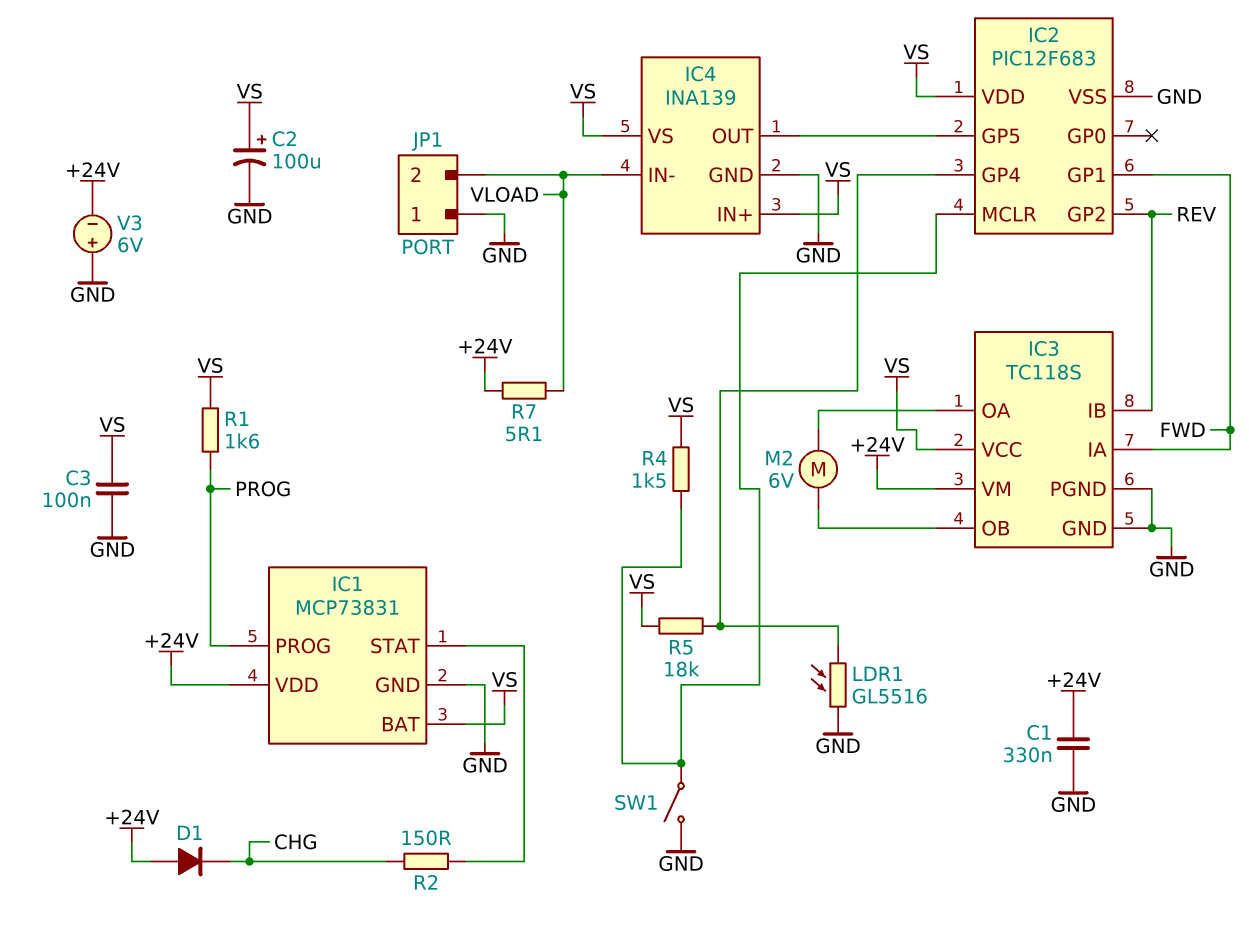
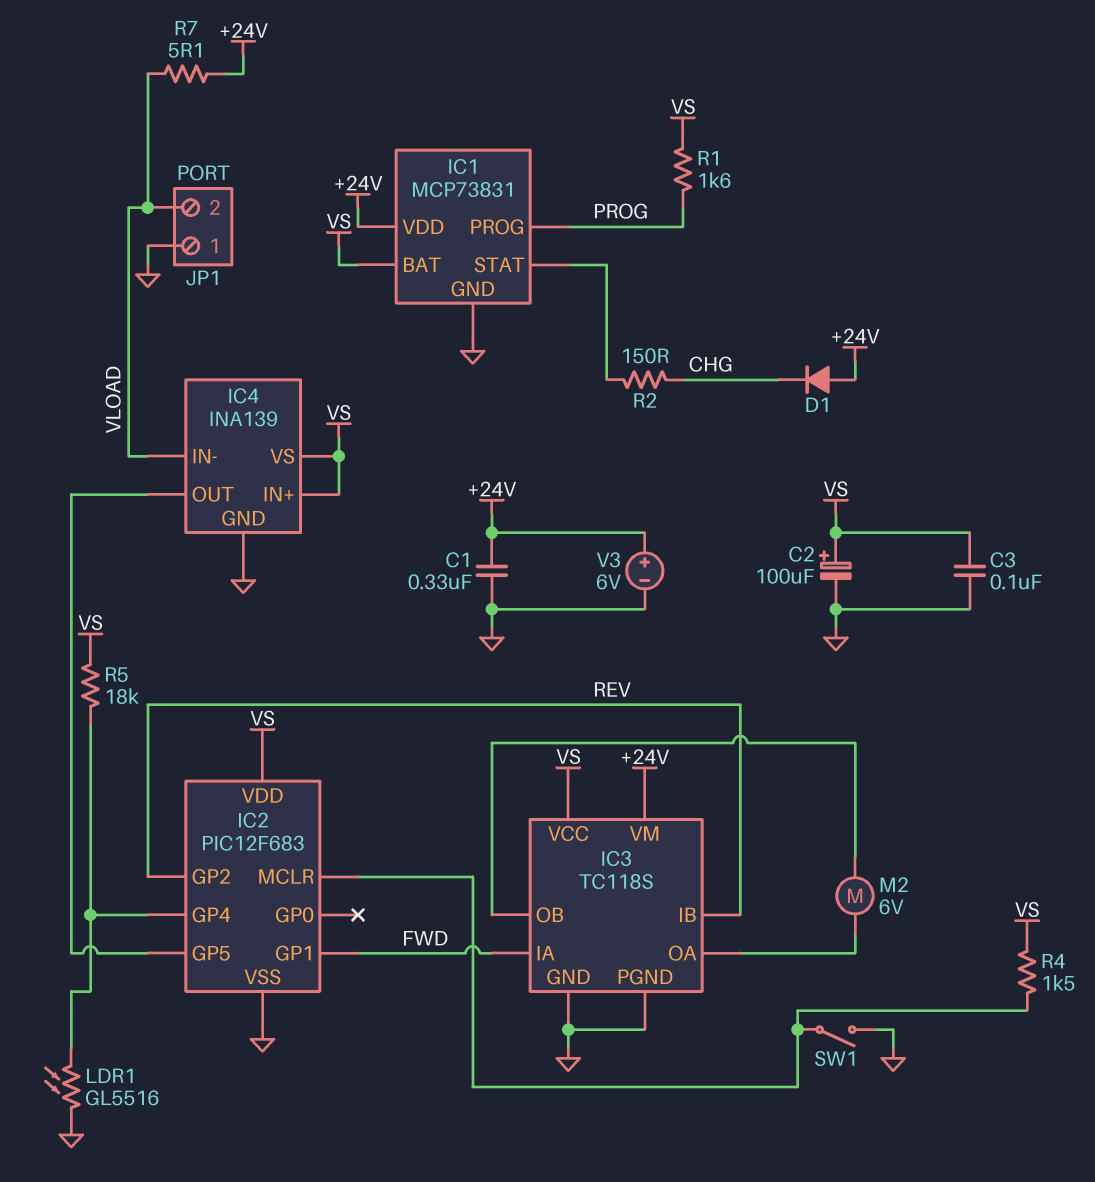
V3: 6V (plus GND, minus +24V) -> 6V (plus +24V, minus GND)

